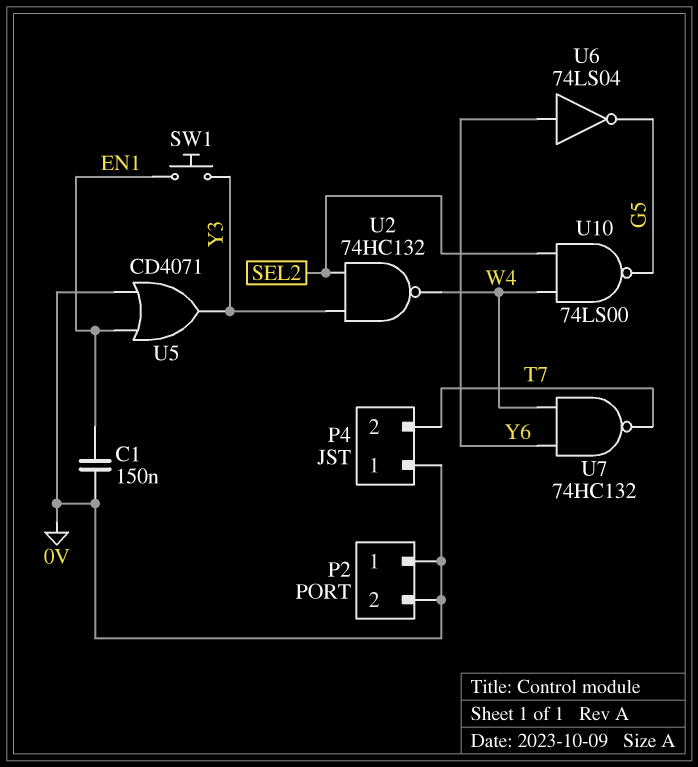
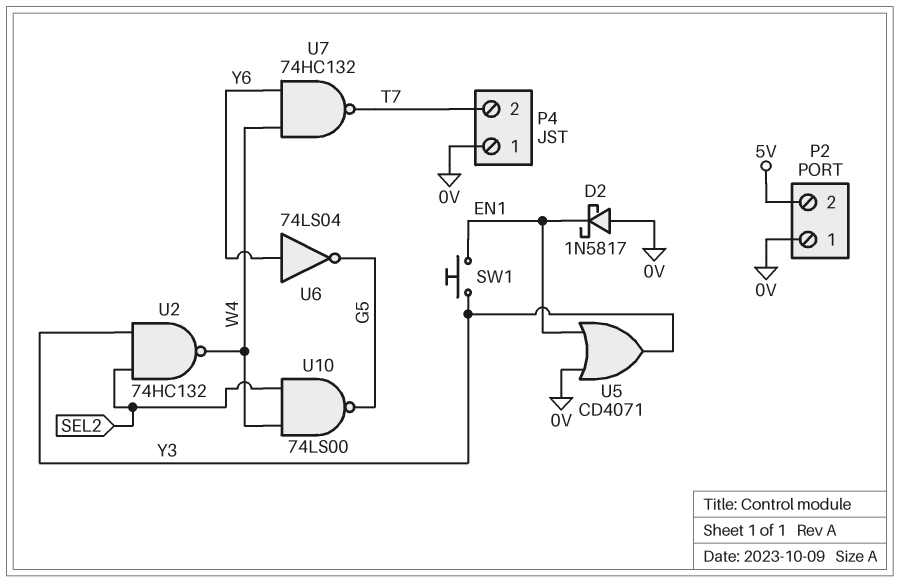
C1: 150nF (0V, EN1) -> none
D2: none -> schottky 1N5817 (A 0V, K EN1)
P2 pin 2: 0V -> 5V

